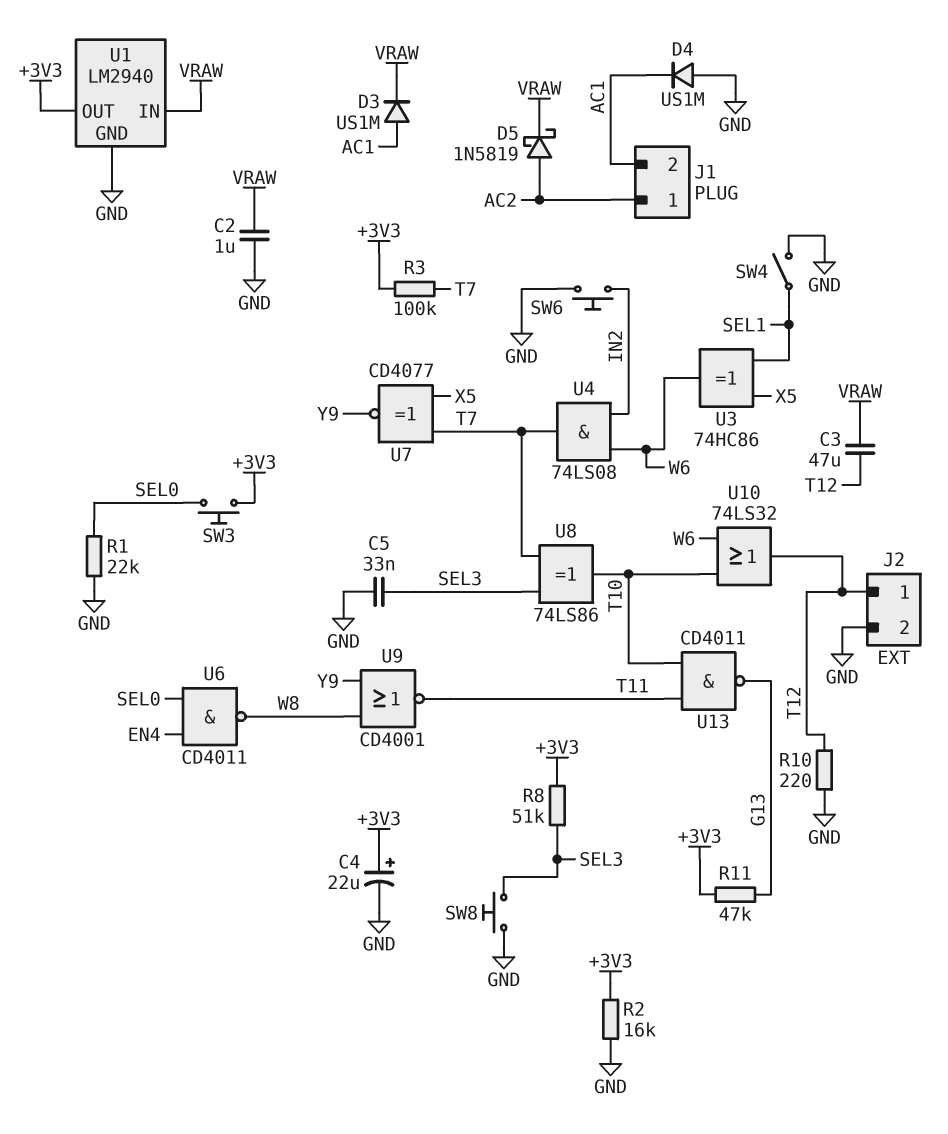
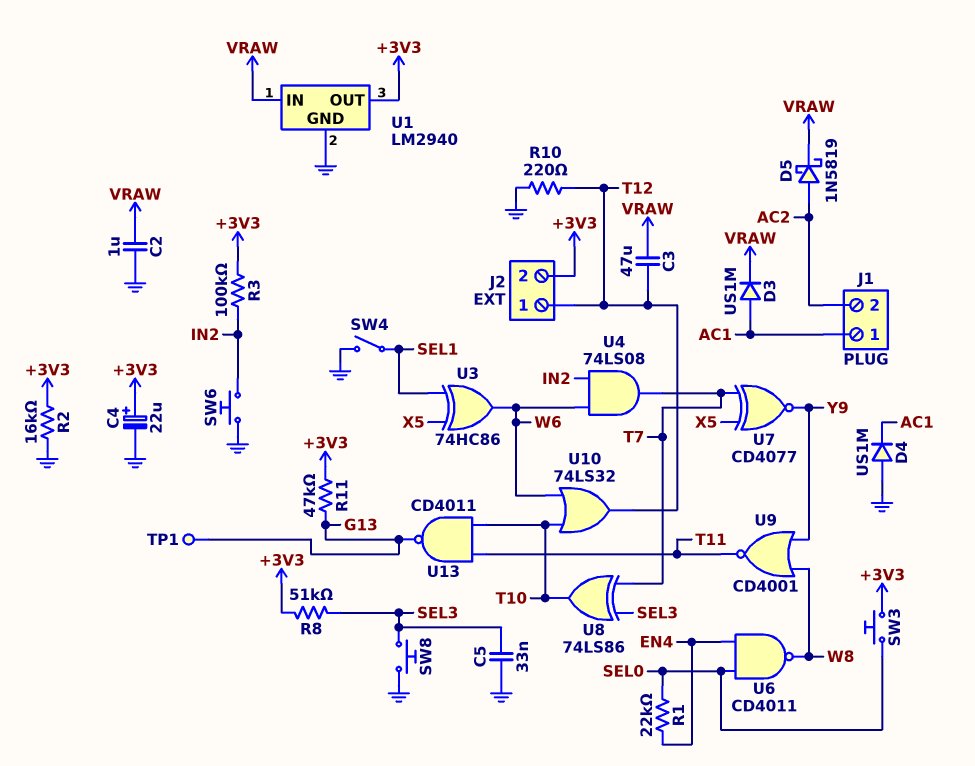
J1 pin 1: AC2 -> AC1
J1 pin 2: AC1 -> AC2
J2 pin 2: GND -> +3V3
R1: 22k (GND, SEL0) -> 22k (EN4, SEL0)
R3: 100k (+3V3, T7) -> 100k (+3V3, IN2)
TP1: none -> test point (G13)

